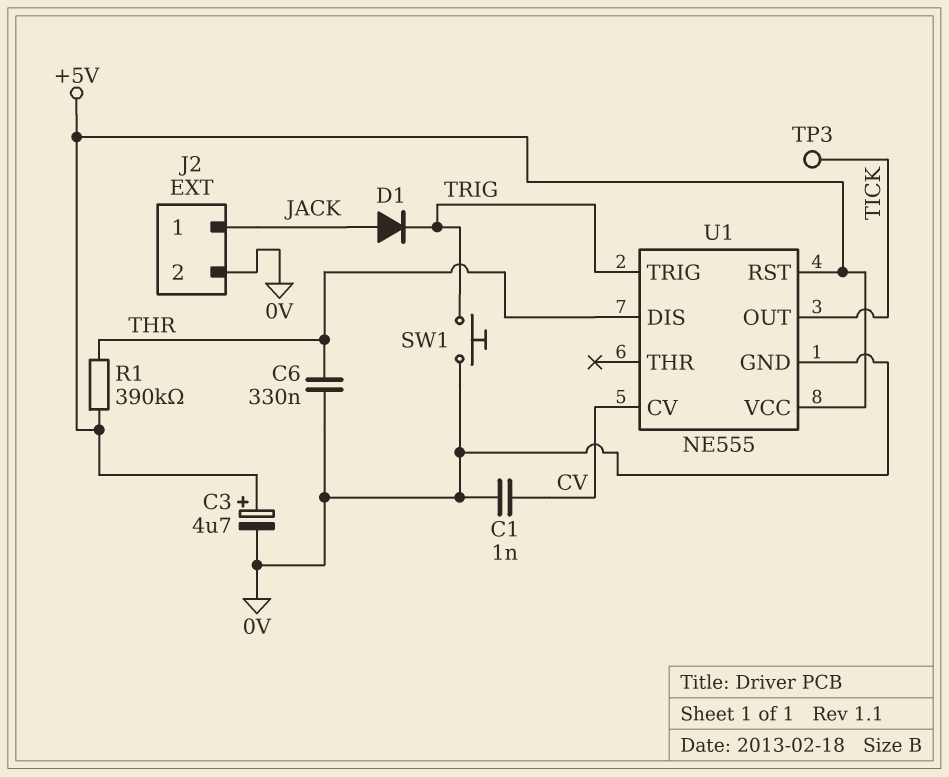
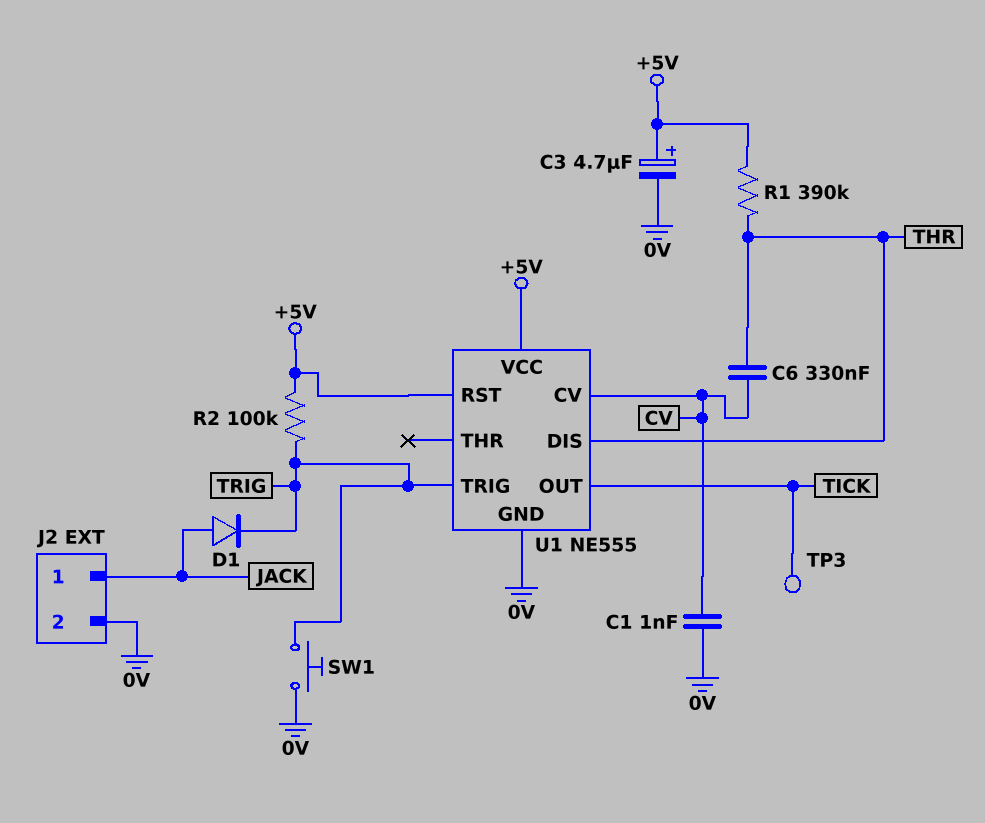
C6: 330nF (0V, THR) -> 330nF (CV, THR)
R2: none -> 100k (+5V, TRIG)

